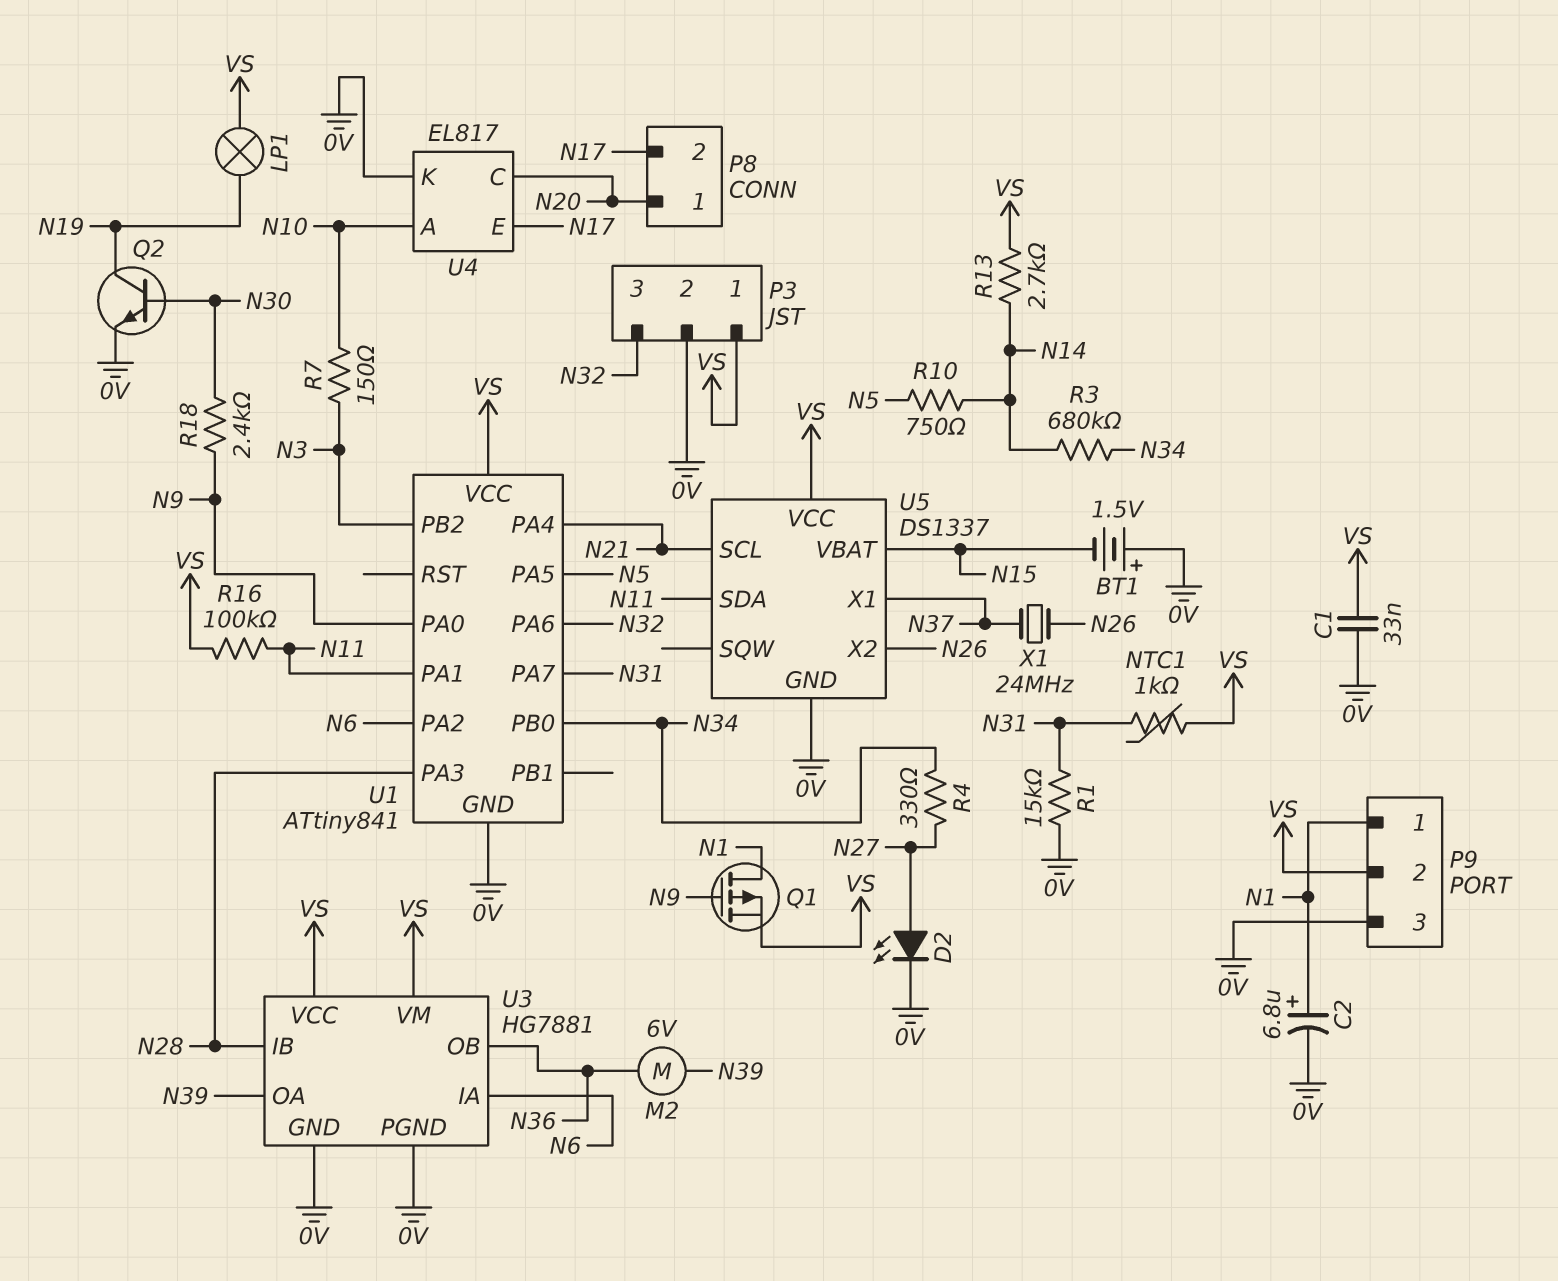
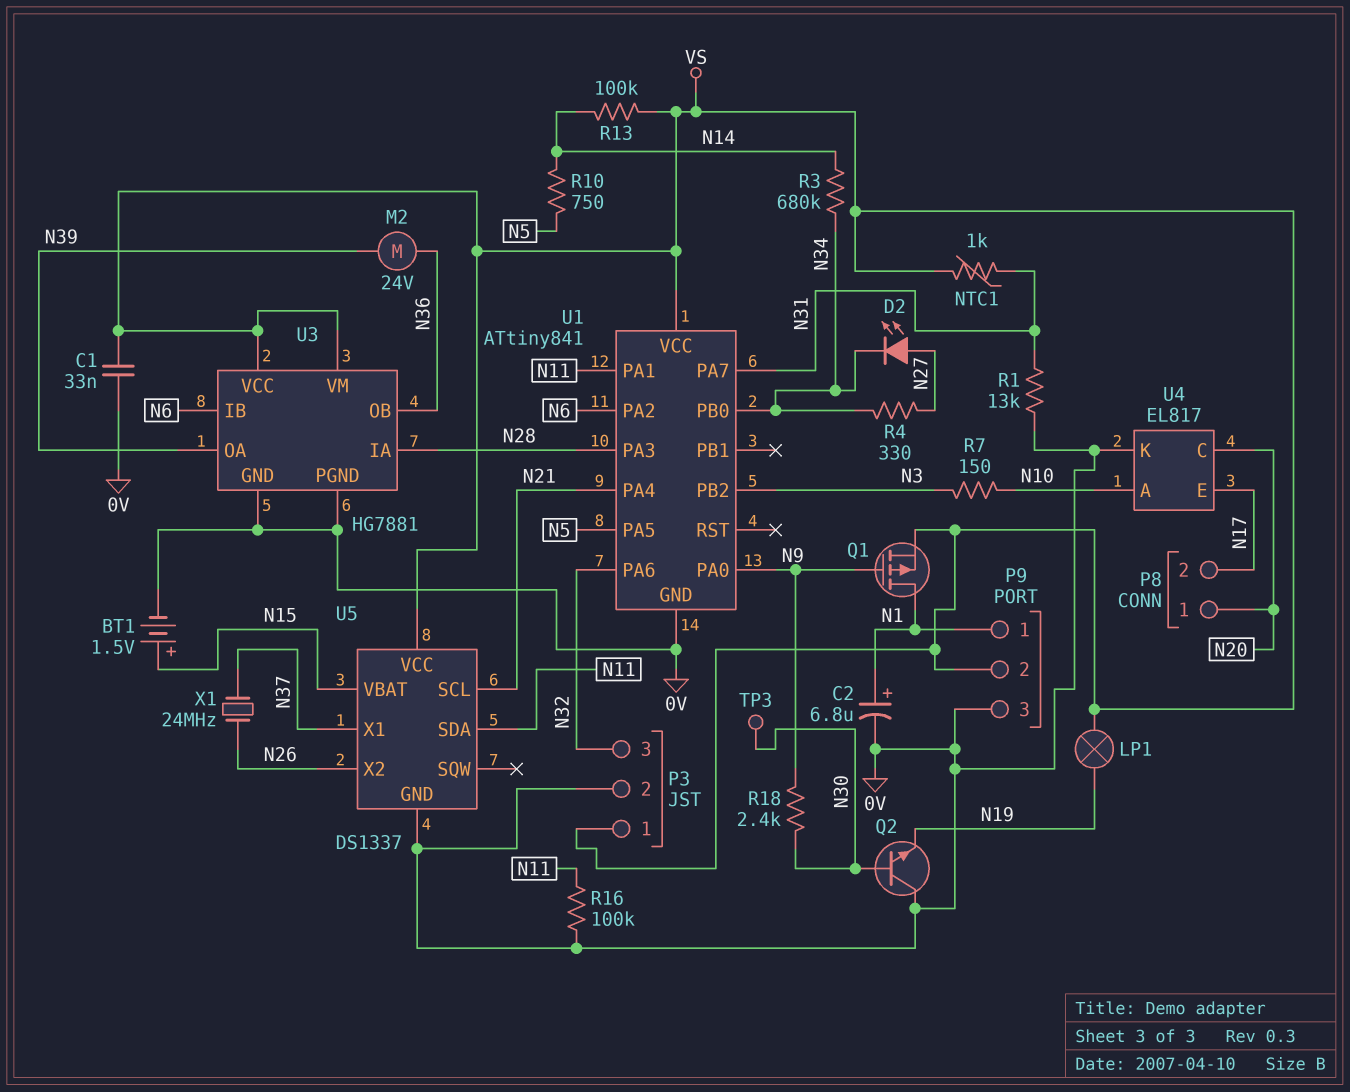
BT1: 1.5V (plus 0V, minus N15) -> 1.5V (plus N15, minus 0V)
D2: LED (A N27, K 0V) -> LED (A N27, K N34)
M2: motor 6V (N36, N39) -> motor 24V (N36, N39)
Q2: NPN (B N30, C N19, E 0V) -> NPN (B N30, C 0V, E N19)
R1: 15k (0V, N31) -> 13k (0V, N31)
R13: 2.7k (N14, VS) -> 100k (N14, VS)
R16: 100k (N11, VS) -> 100k (0V, N11)
TP3: none -> test point (N30)
U3 pin IA: N6 -> N28
U3 pin IB: N28 -> N6

